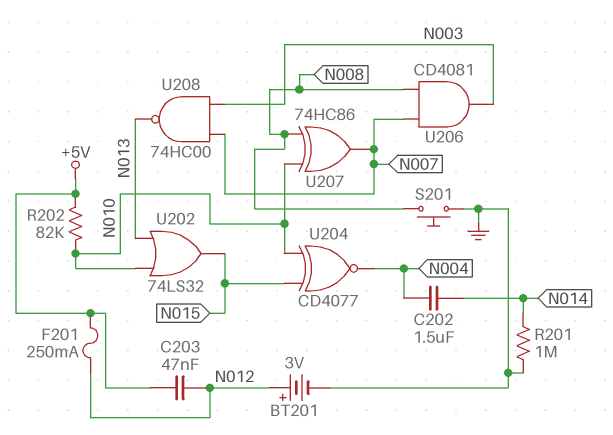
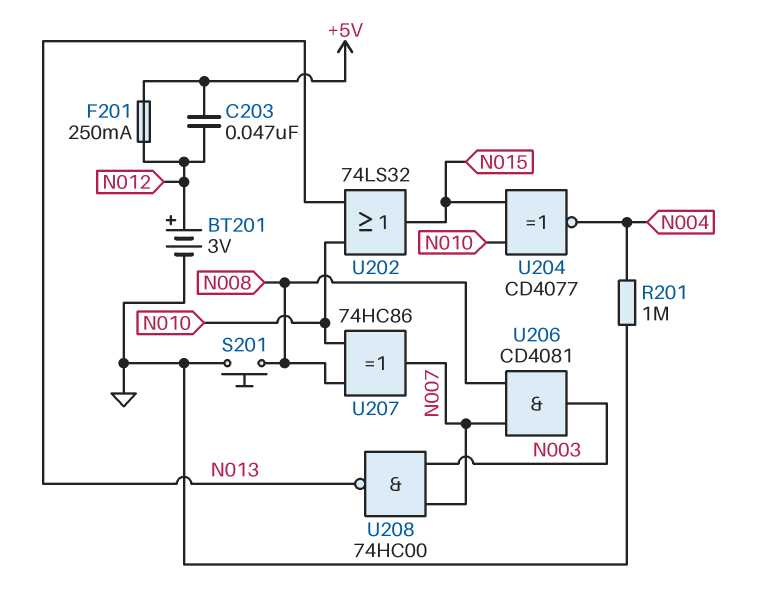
C202: 1.5uF (N004, N014) -> none
R201: 1M (GND, N014) -> 1M (GND, N004)
R202: 82k (+5V, N010) -> none

